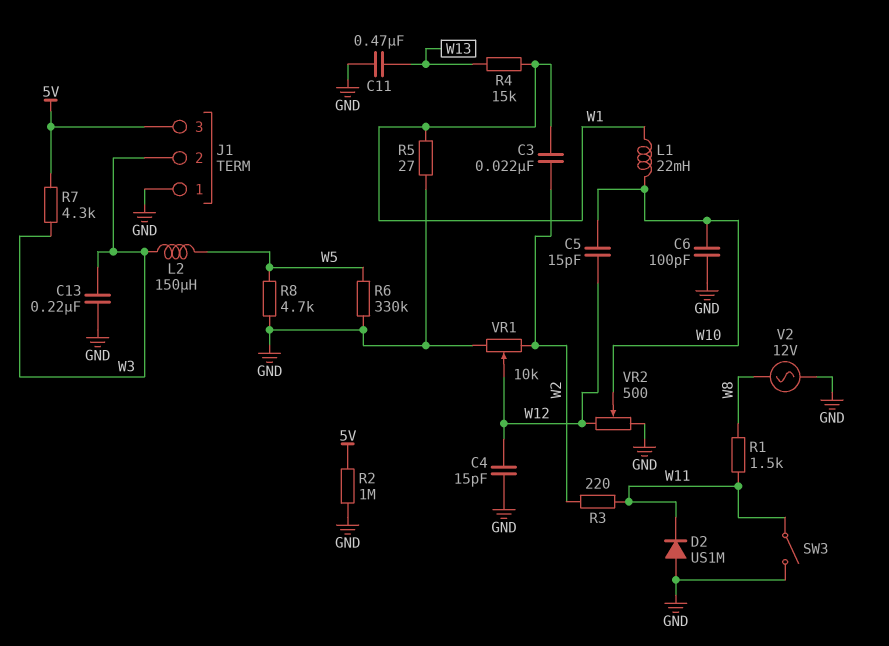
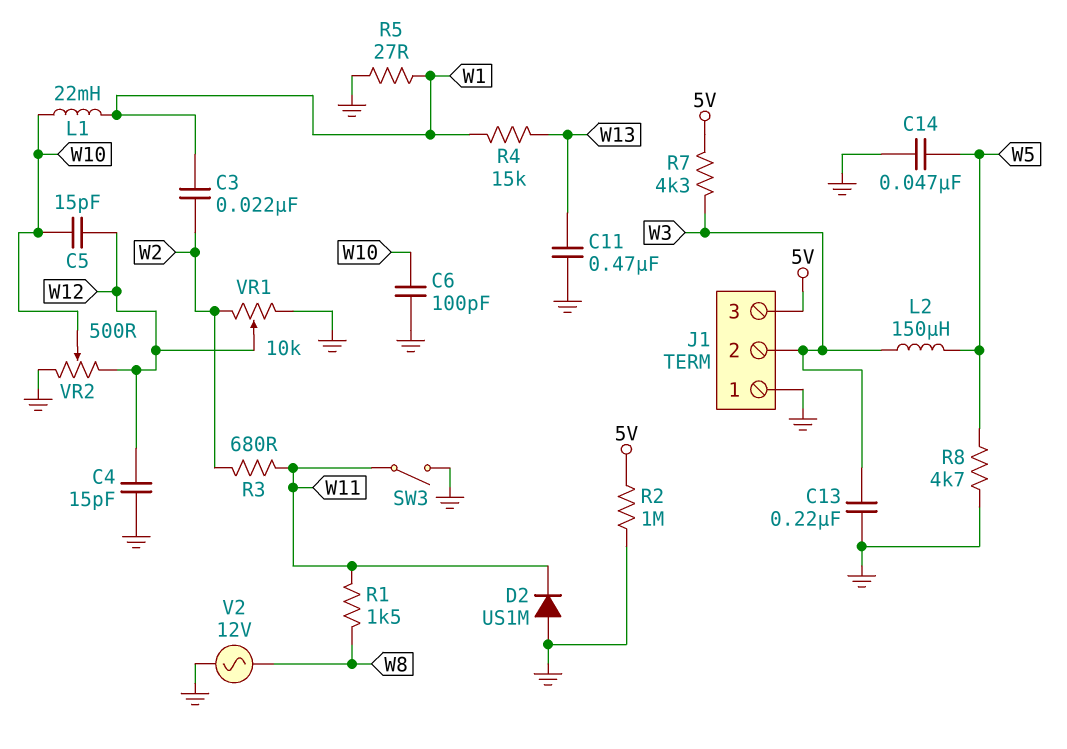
C14: none -> 47nF (GND, W5)
R3: 220 (W2, W11) -> 680 (W2, W11)
R6: 330k (GND, W5) -> none

